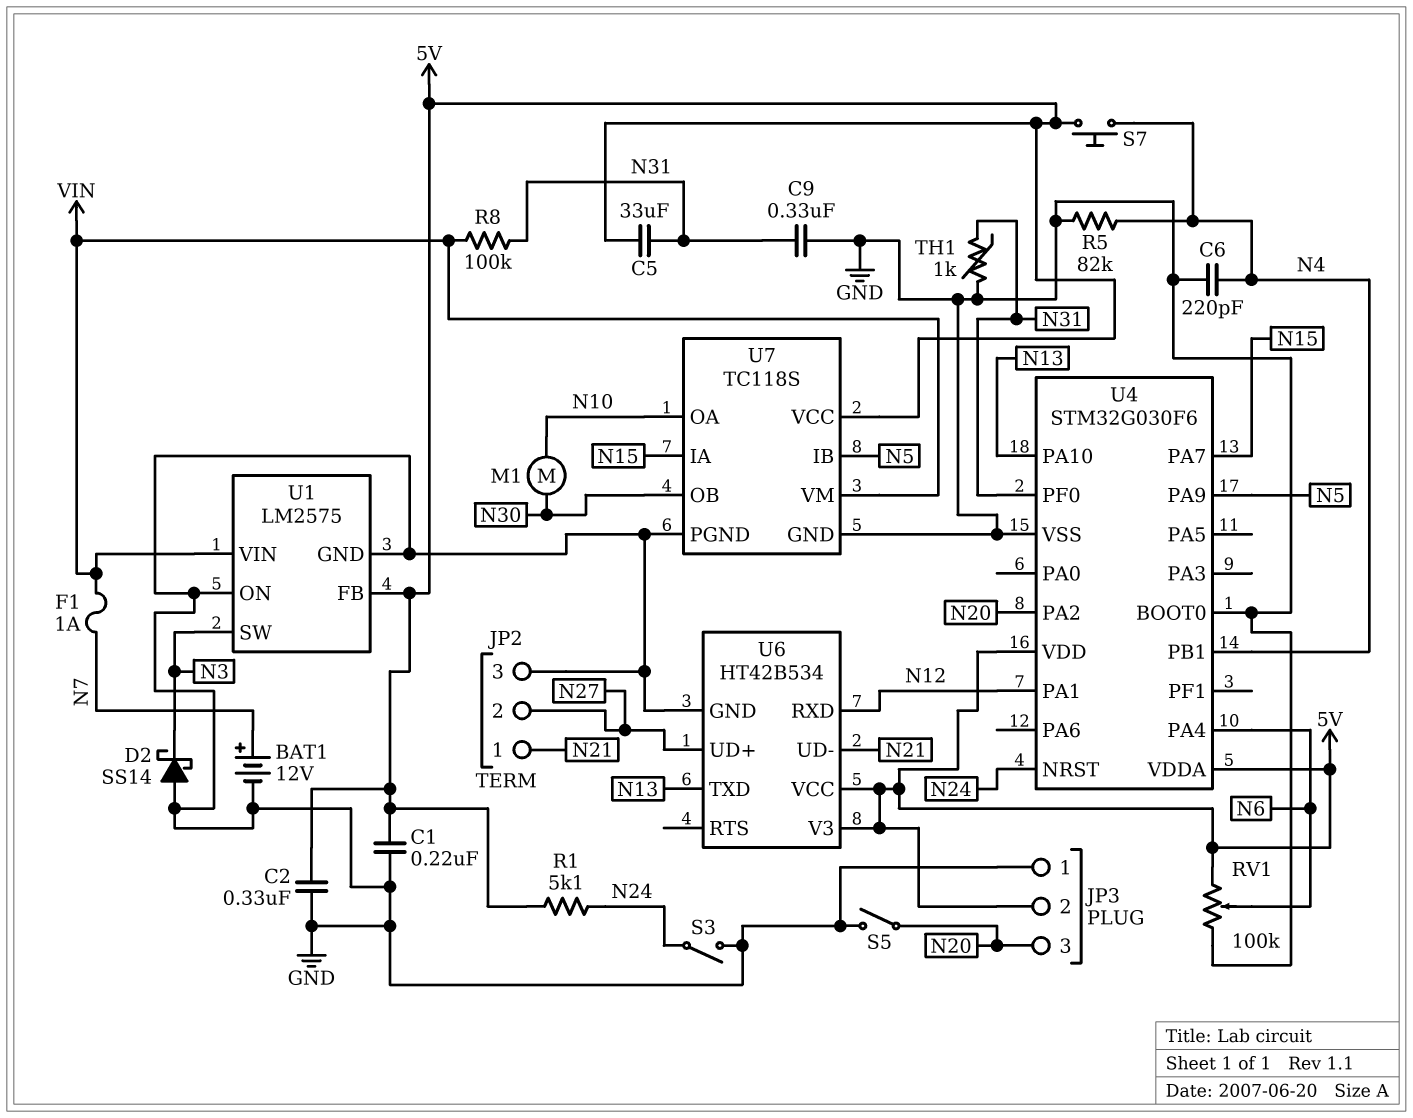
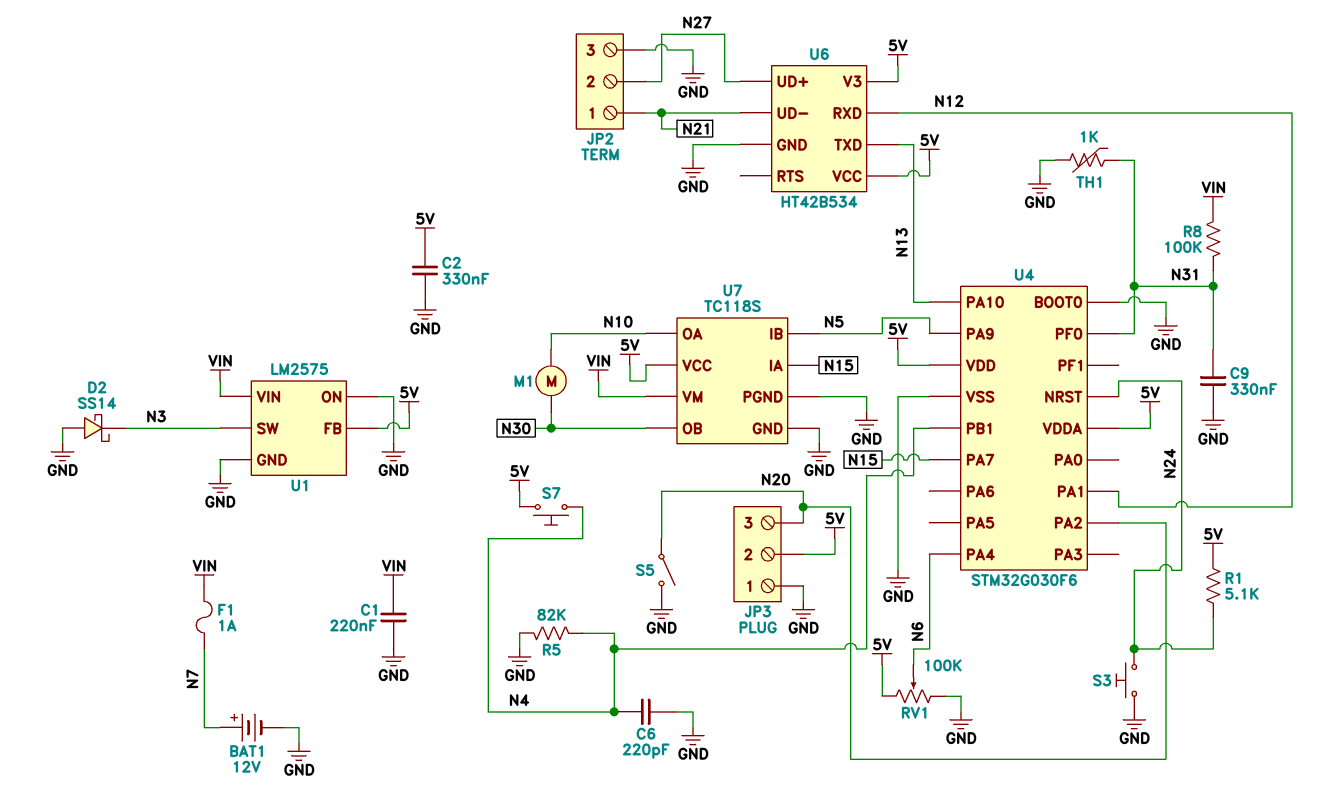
C1: 220nF (5V, GND) -> 220nF (GND, VIN)
C5: 33uF (5V, N31) -> none
S3: switch (GND, N24) -> button (GND, N24)

